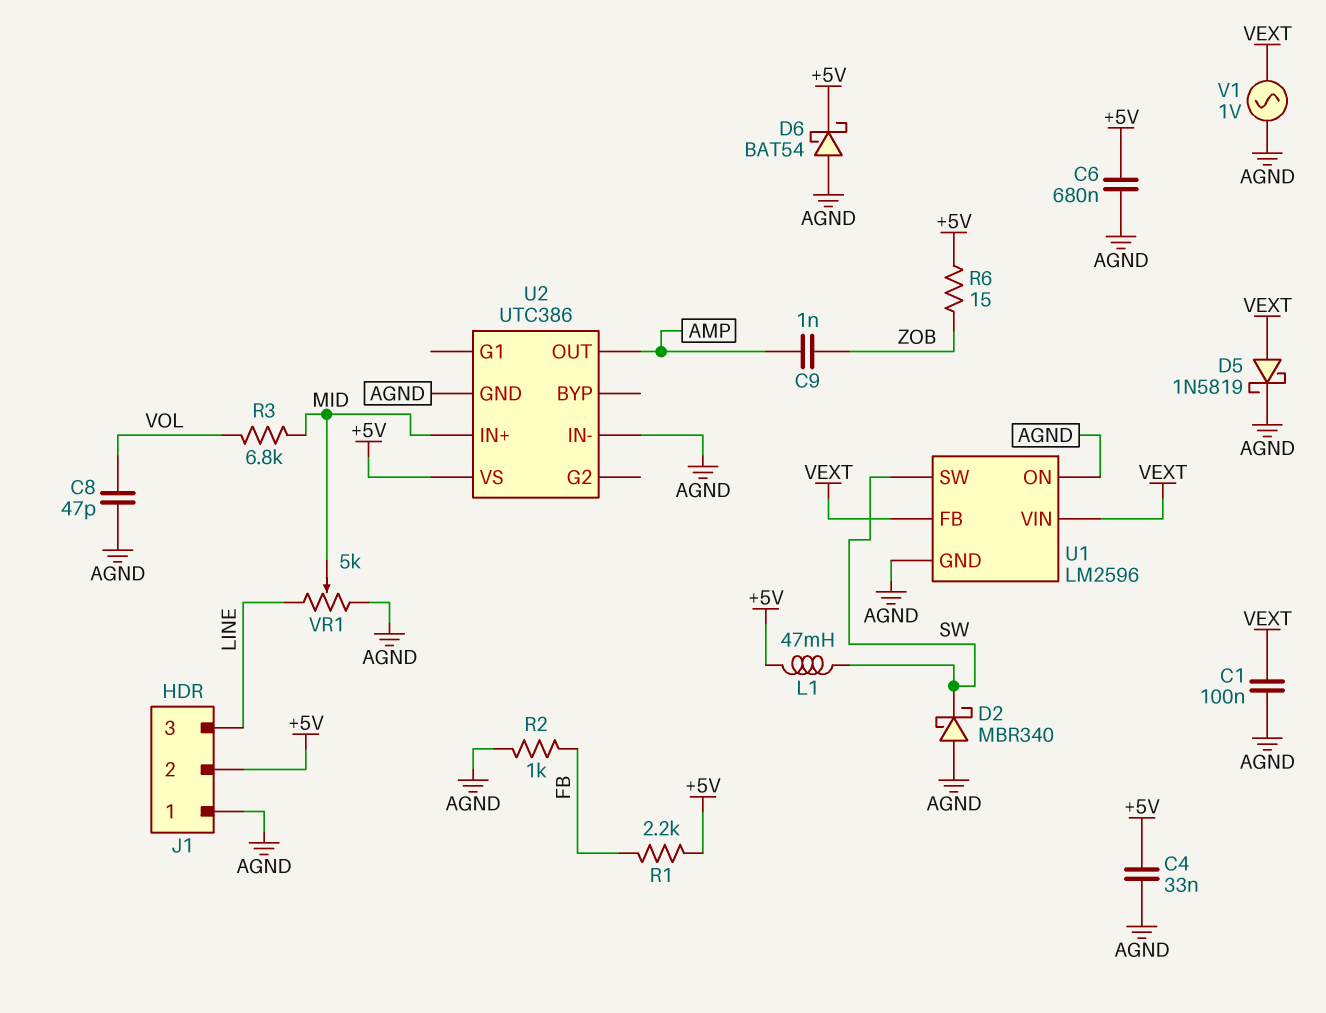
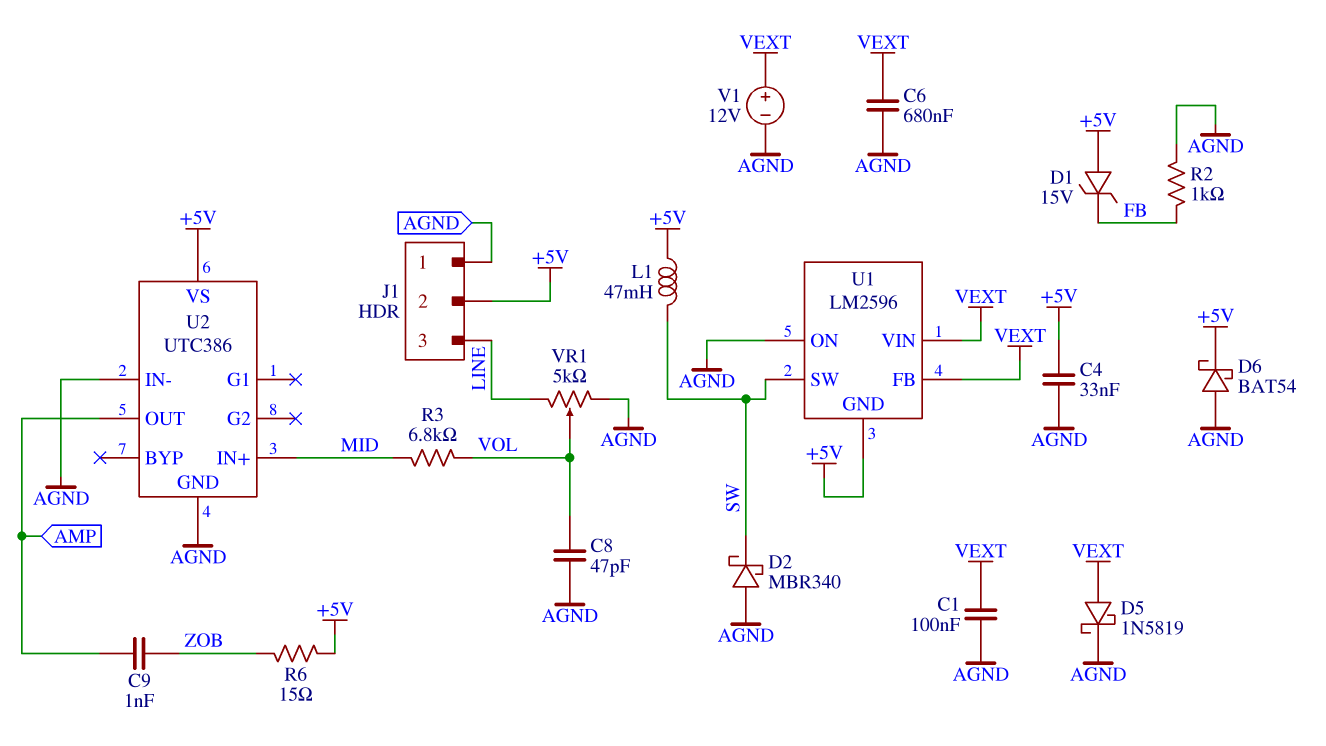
C6: 680nF (+5V, AGND) -> 680nF (AGND, VEXT)
D1: none -> zener 15V (A +5V, K FB)
R1: 2.2k (+5V, FB) -> none
U1 pin GND: AGND -> +5V
V1: AC 1V (AGND, VEXT) -> 12V (plus VEXT, minus AGND)
VR1: 5k (AGND, LINE, wiper MID) -> 5k (AGND, LINE, wiper VOL)

